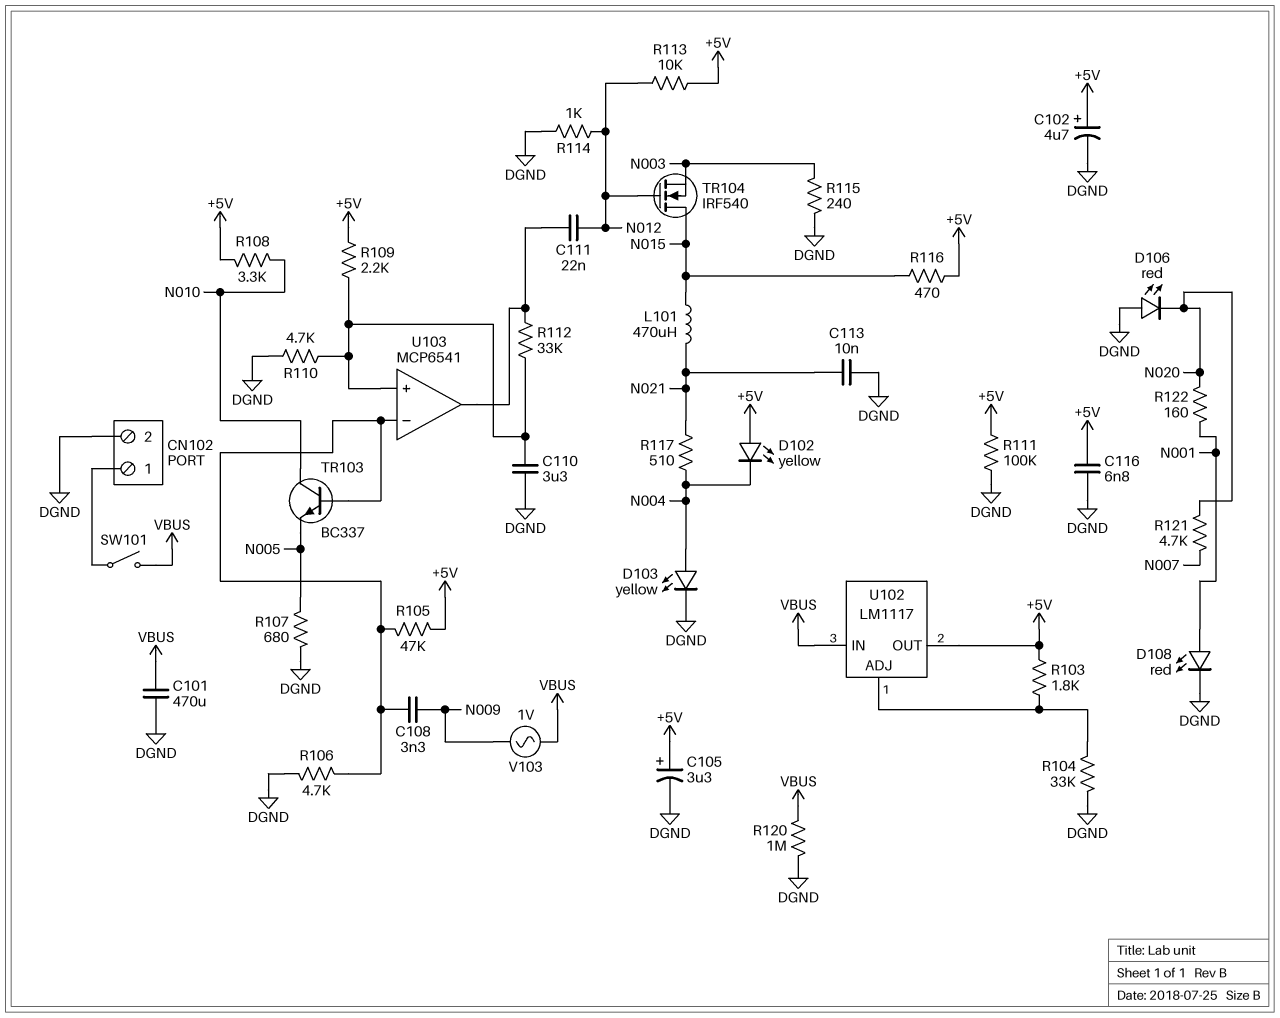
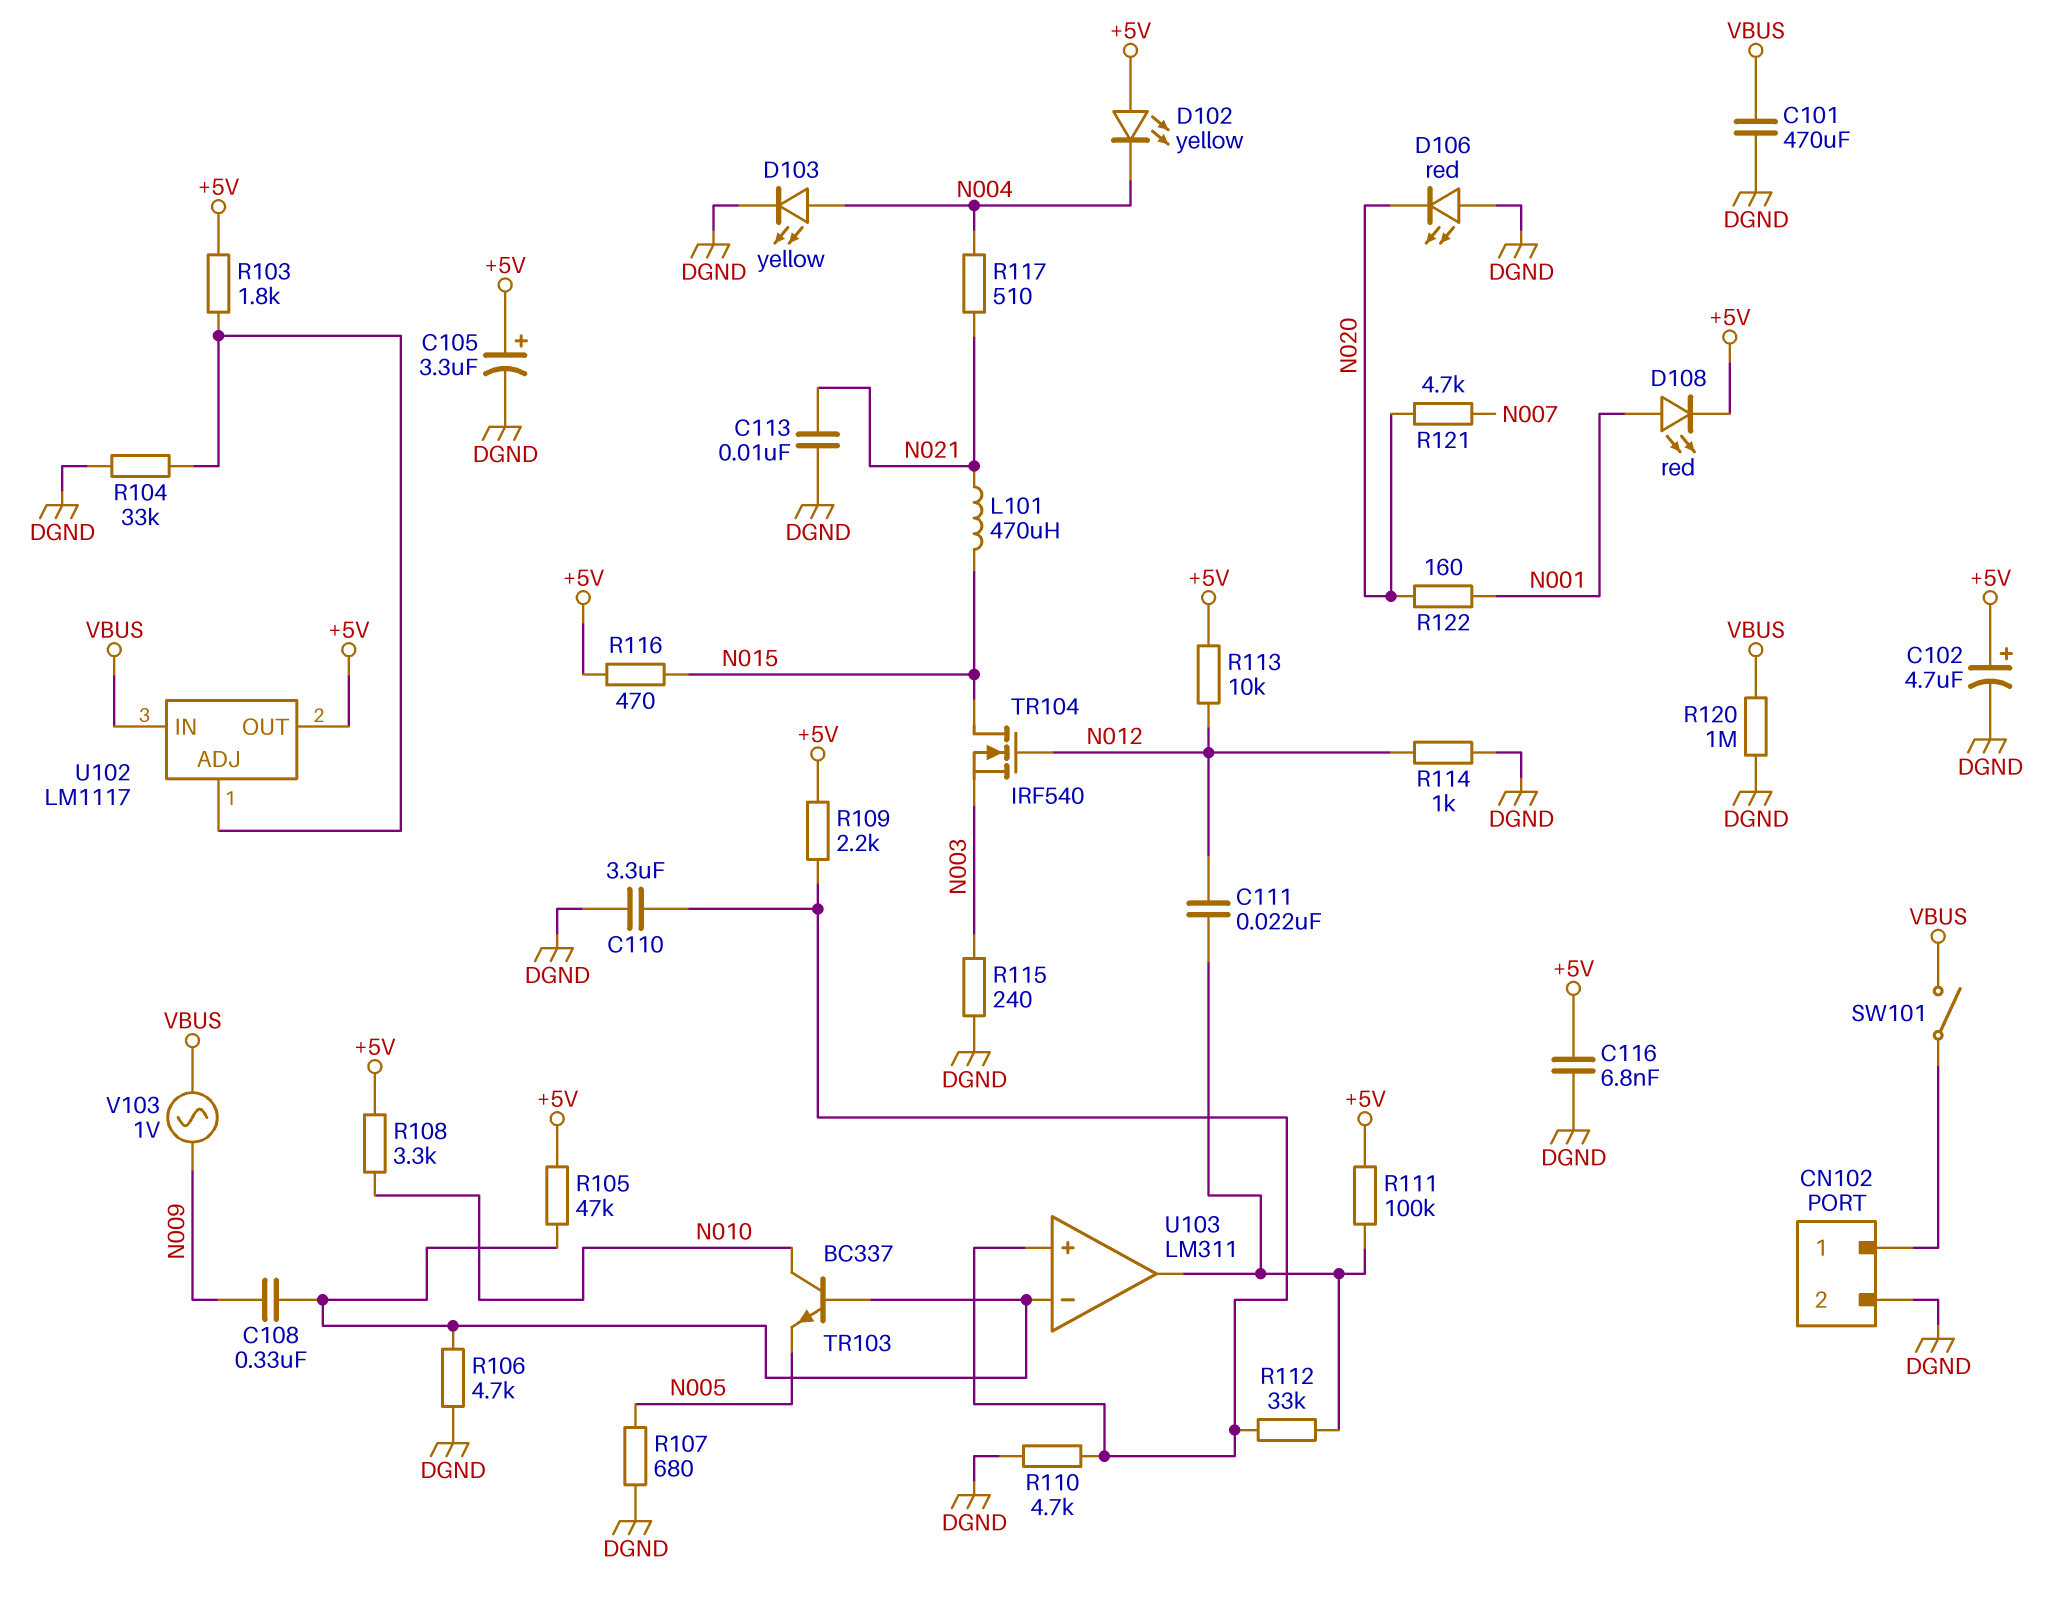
C108: 3.3nF (N009, U103/in-) -> 330nF (N009, U103/in-)
D108: LED red (A N001, K DGND) -> LED red (A N001, K +5V)
R111: 100k (+5V, DGND) -> 100k (+5V, U103/out)
U103: MCP6541 -> LM311

